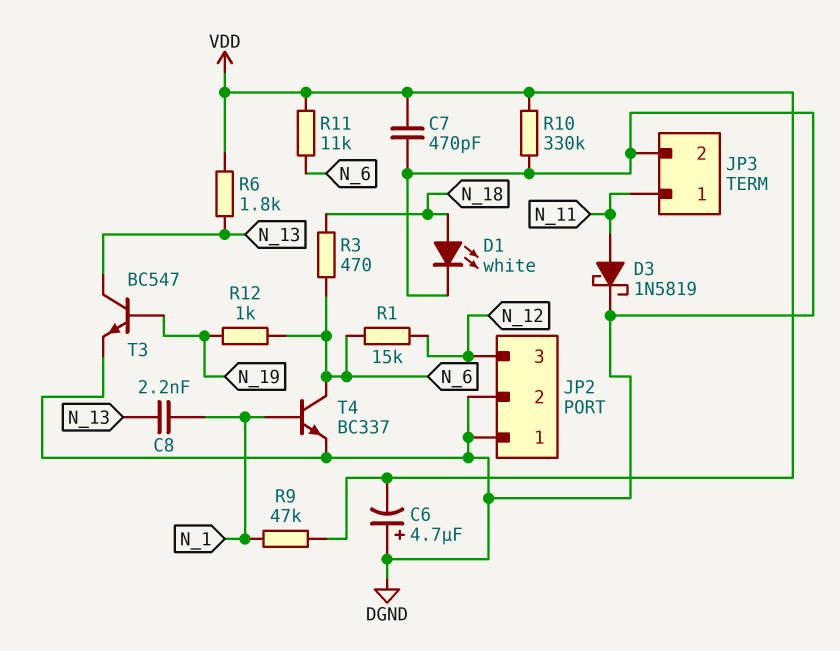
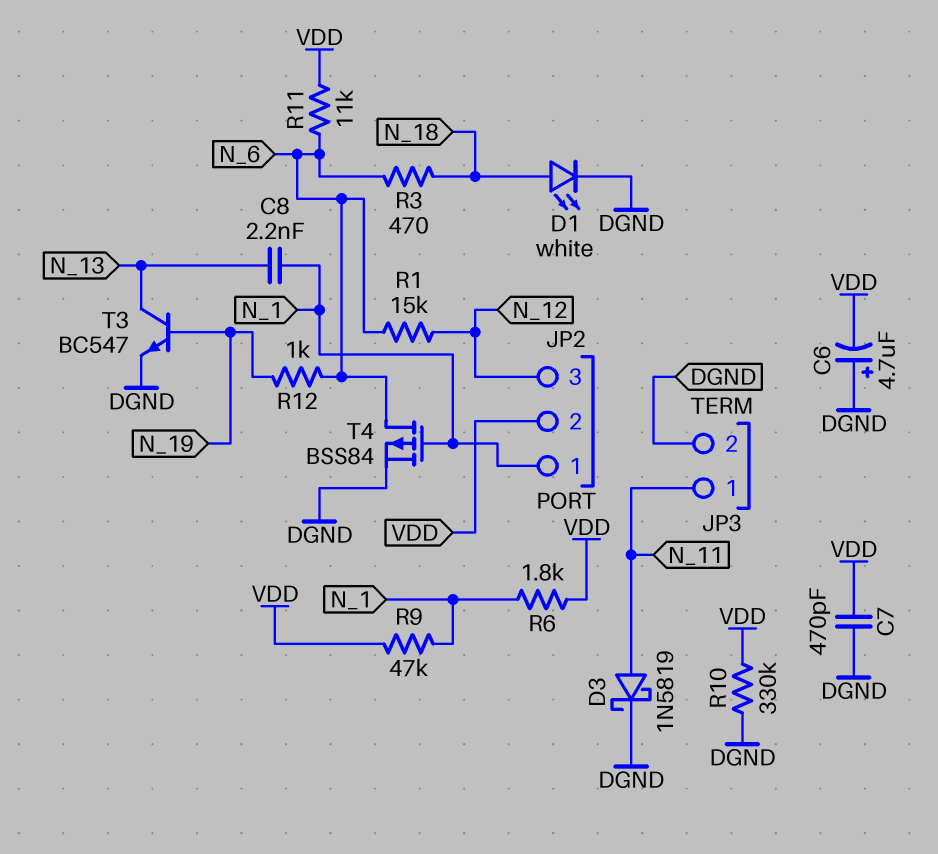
JP2 pin 1: DGND -> N_1
JP2 pin 2: DGND -> VDD
R6: 1.8k (N_13, VDD) -> 1.8k (N_1, VDD)
T4: NPN BC337 (B N_1, C N_6, E DGND) -> PMOS BSS84 (G N_1, D N_6, S DGND)

